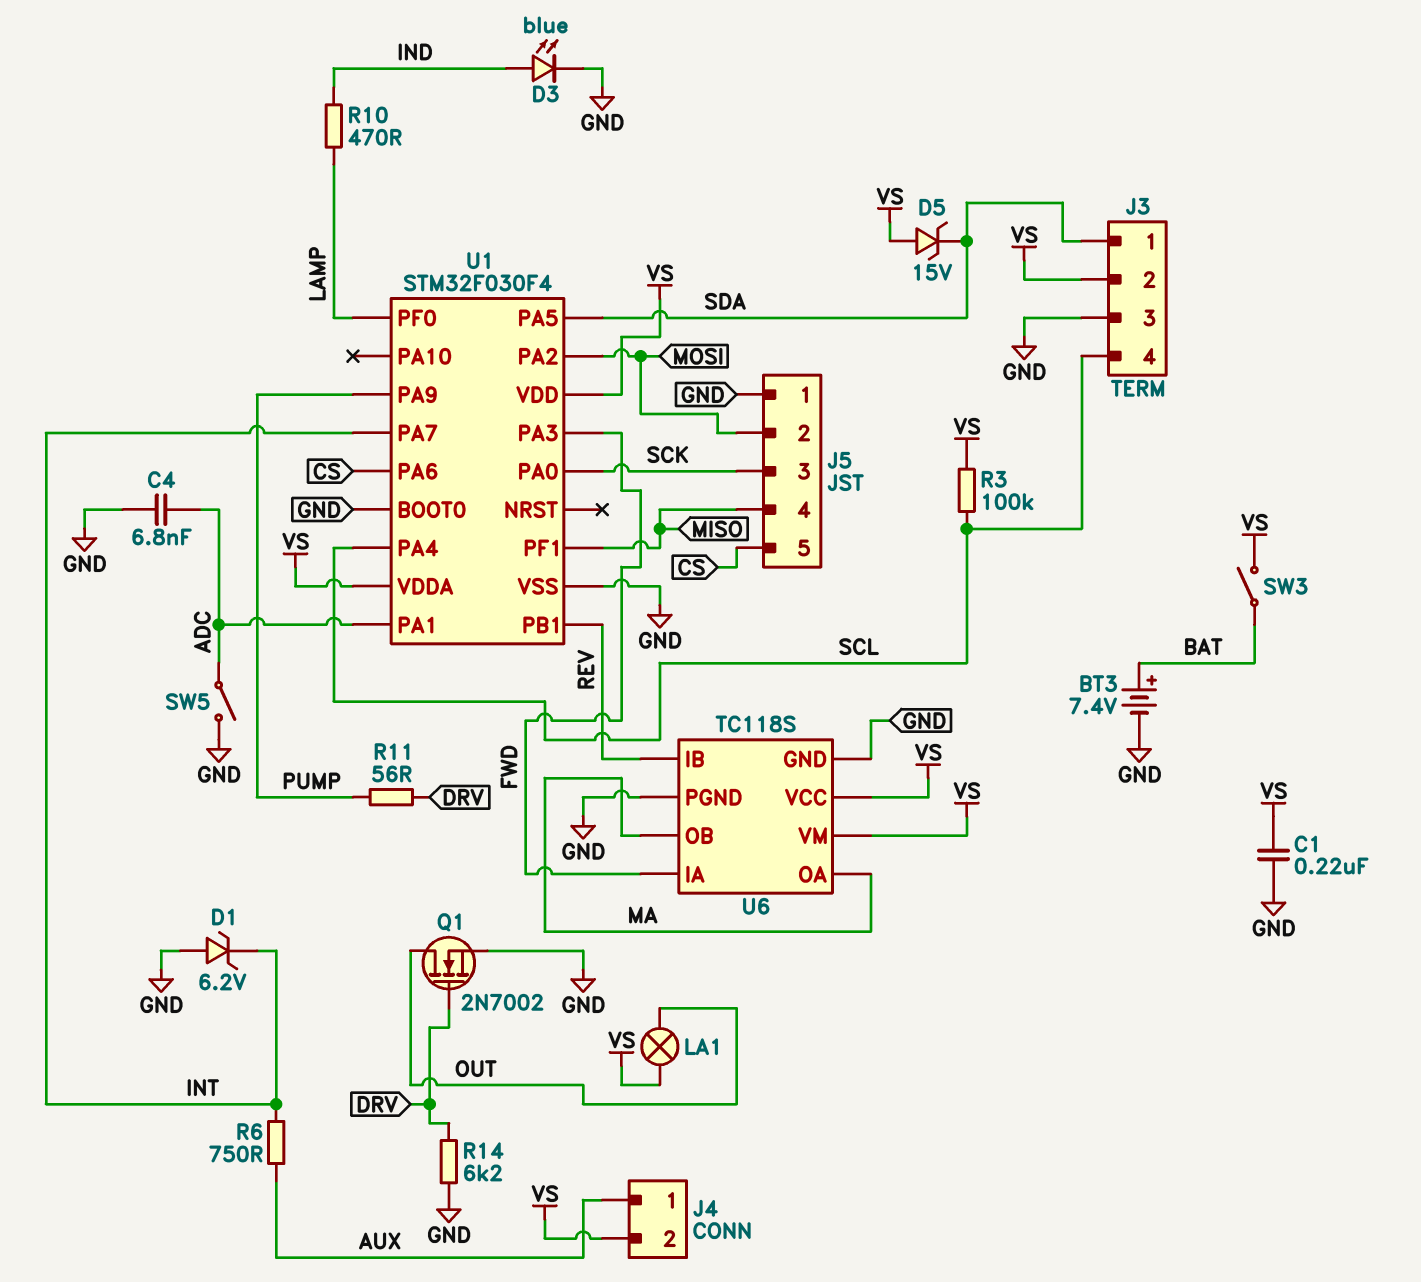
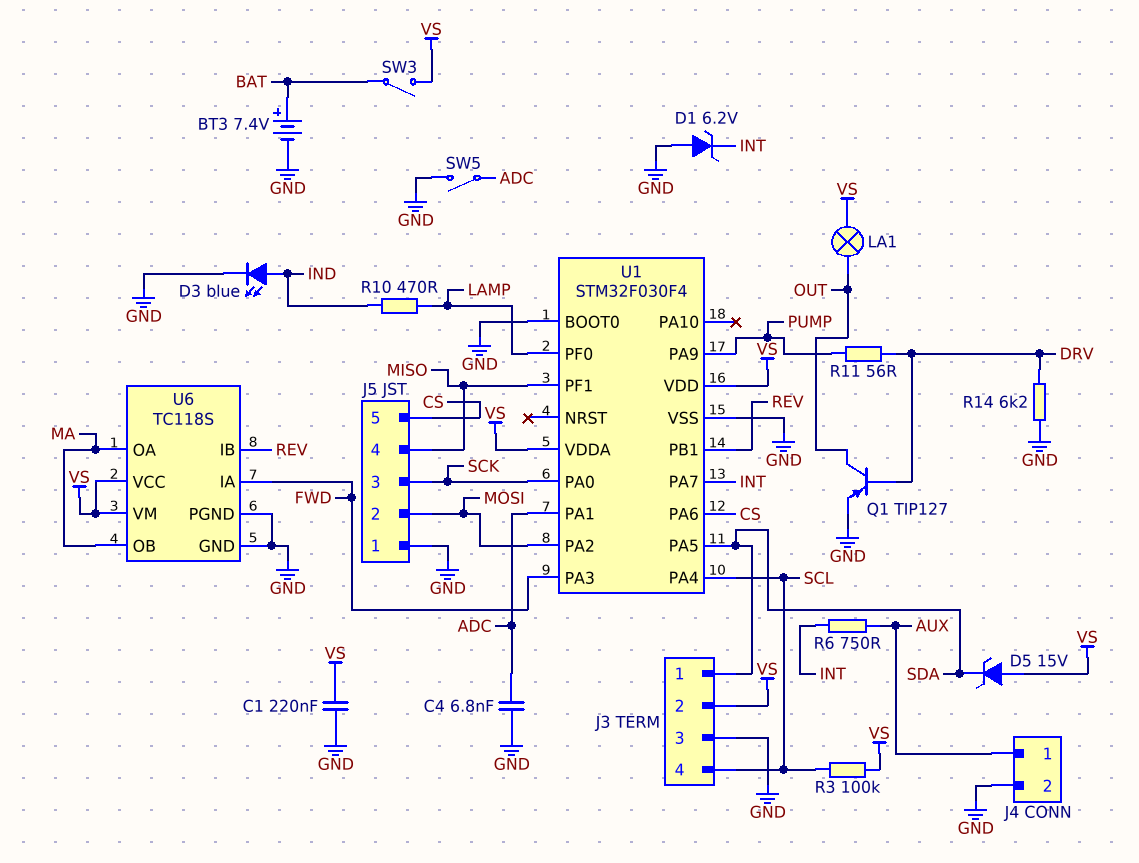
J4 pin 2: VS -> GND
Q1: NMOS 2N7002 (G DRV, D OUT, S GND) -> PNP TIP127 (B DRV, C OUT, E GND)

